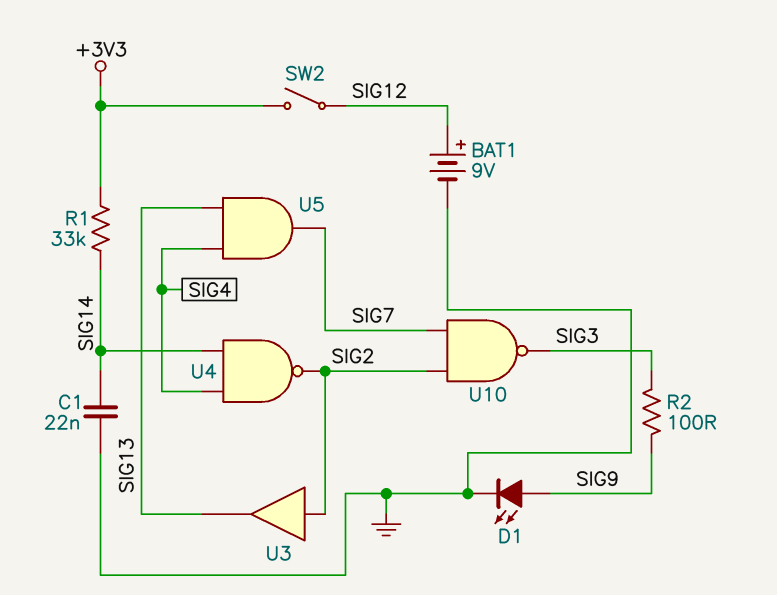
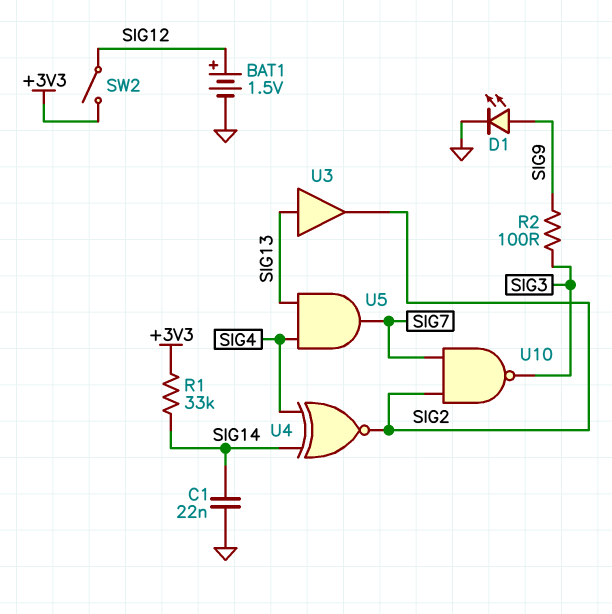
BAT1: 9V (plus SIG12, minus GND) -> 1.5V (plus SIG12, minus GND)
U3: buffer (in SIG2, out SIG13) -> buffer (in SIG13, out SIG2)
U4: NAND (in SIG4, in SIG14, out SIG2) -> XNOR (in SIG4, in SIG14, out SIG2)

